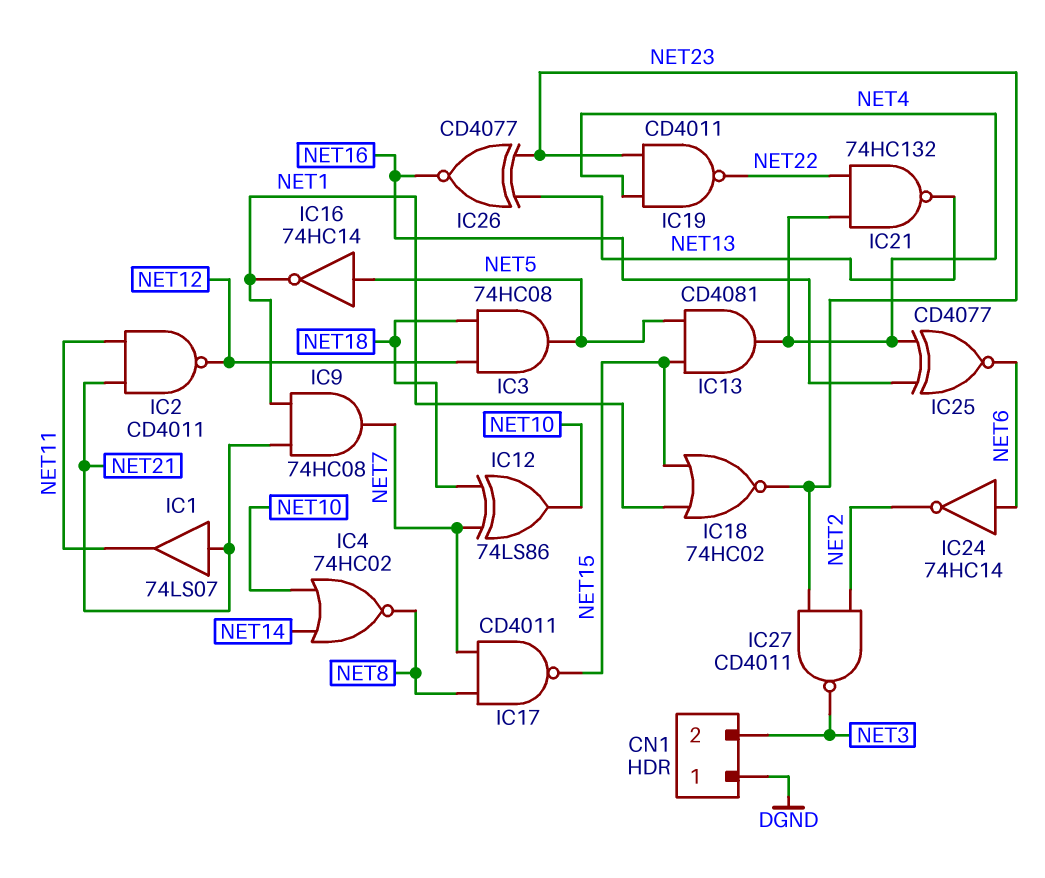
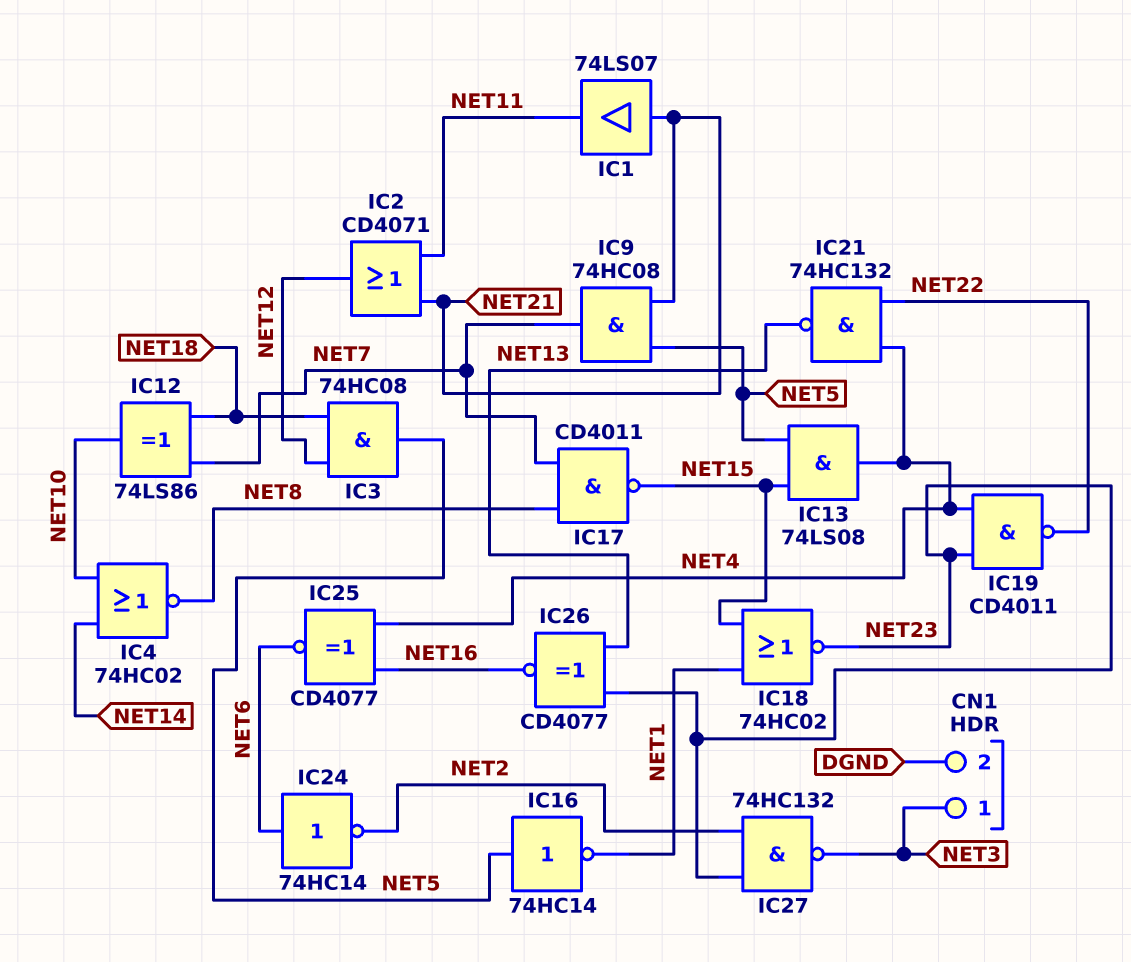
CN1 pin 1: DGND -> NET3
CN1 pin 2: NET3 -> DGND
IC2: NAND CD4011 (in NET11, in NET21, out NET12) -> OR CD4071 (in NET11, in NET21, out NET12)
IC9: AND 74HC08 (in NET1, in NET21, out NET7) -> AND 74HC08 (in NET5, in NET21, out NET7)
IC13: AND CD4081 (in NET5, in NET15, out NET4) -> AND 74LS08 (in NET5, in NET15, out NET4)
IC27: NAND CD4011 (in NET2, in NET23, out NET3) -> NAND 74HC132 (in NET2, in NET23, out NET3)

